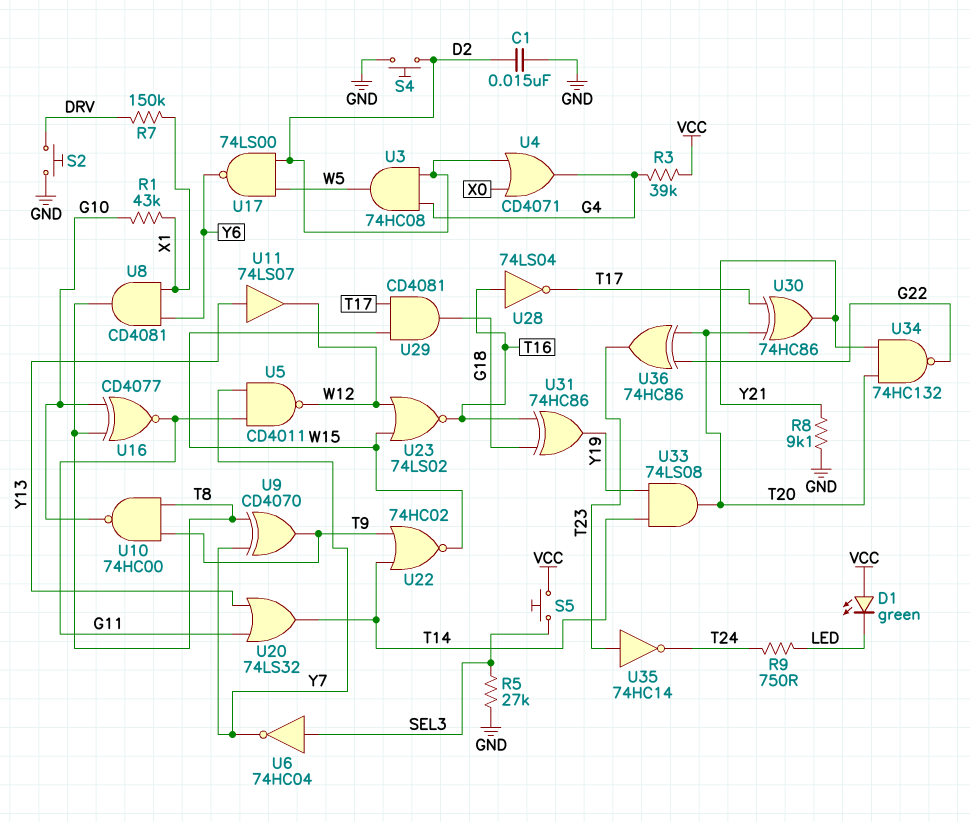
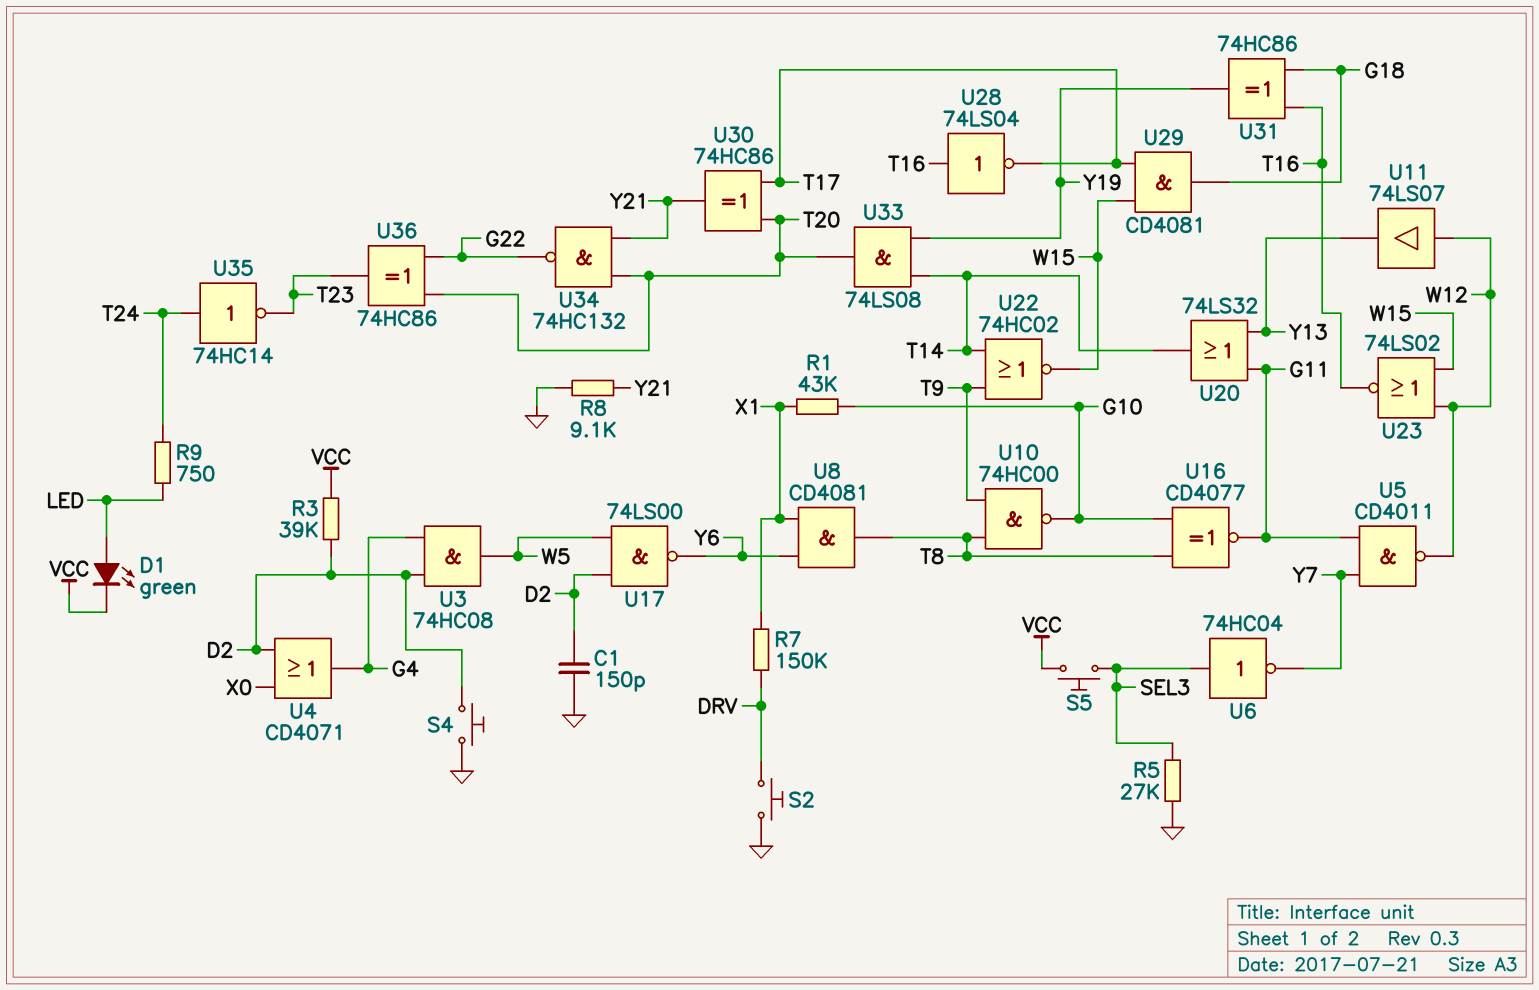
C1: 15nF (D2, GND) -> 150pF (D2, GND)
D1: LED green (A VCC, K LED) -> LED green (A LED, K VCC)
R3: 39k (G4, VCC) -> 39k (D2, VCC)
U9: XOR CD4070 (in T8, in Y7, out T9) -> none
U11: buffer 74LS07 (in Y13, out W12) -> buffer 74LS07 (in W12, out Y13)
U35: NOT 74HC14 (in T23, out T24) -> NOT 74HC14 (in T24, out T23)

